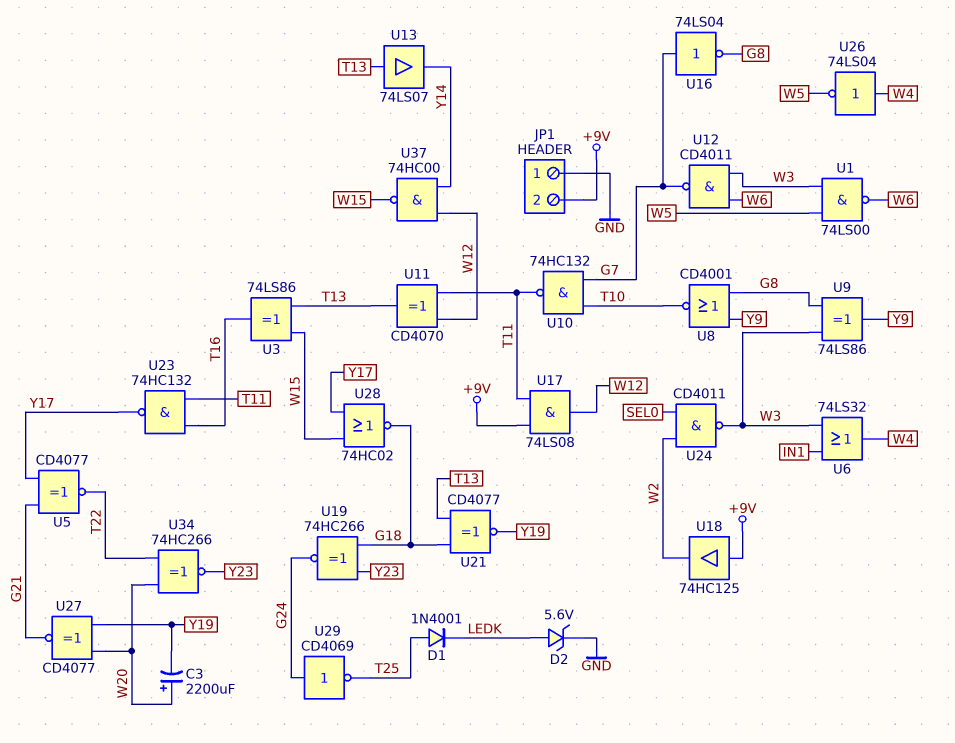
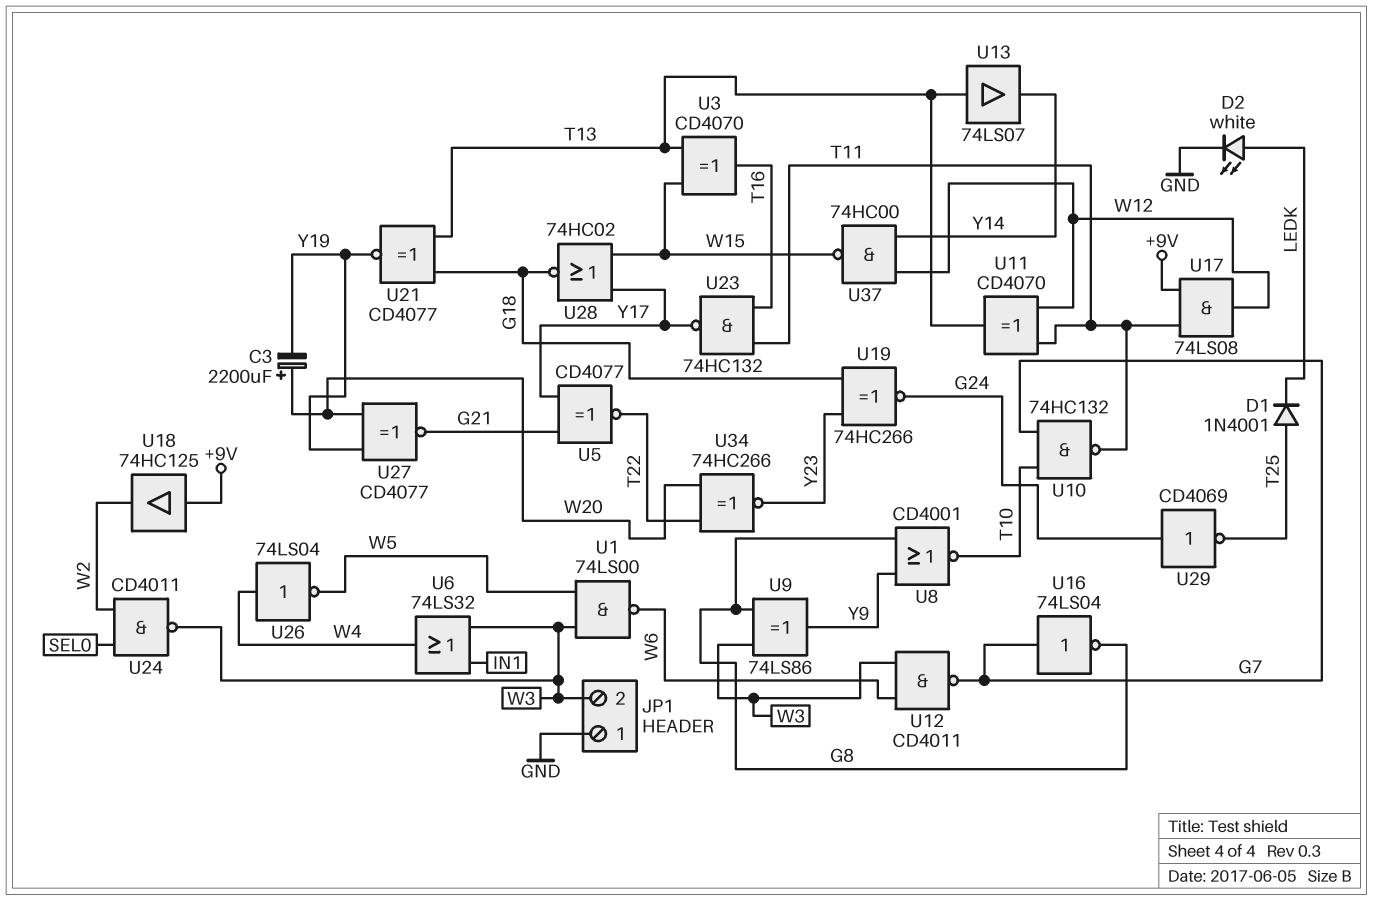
D2: zener 5.6V (A LEDK, K GND) -> LED white (A LEDK, K GND)
JP1 pin 2: +9V -> W3
U3: XOR 74LS86 (in T13, in W15, out T16) -> XOR CD4070 (in T13, in W15, out T16)

